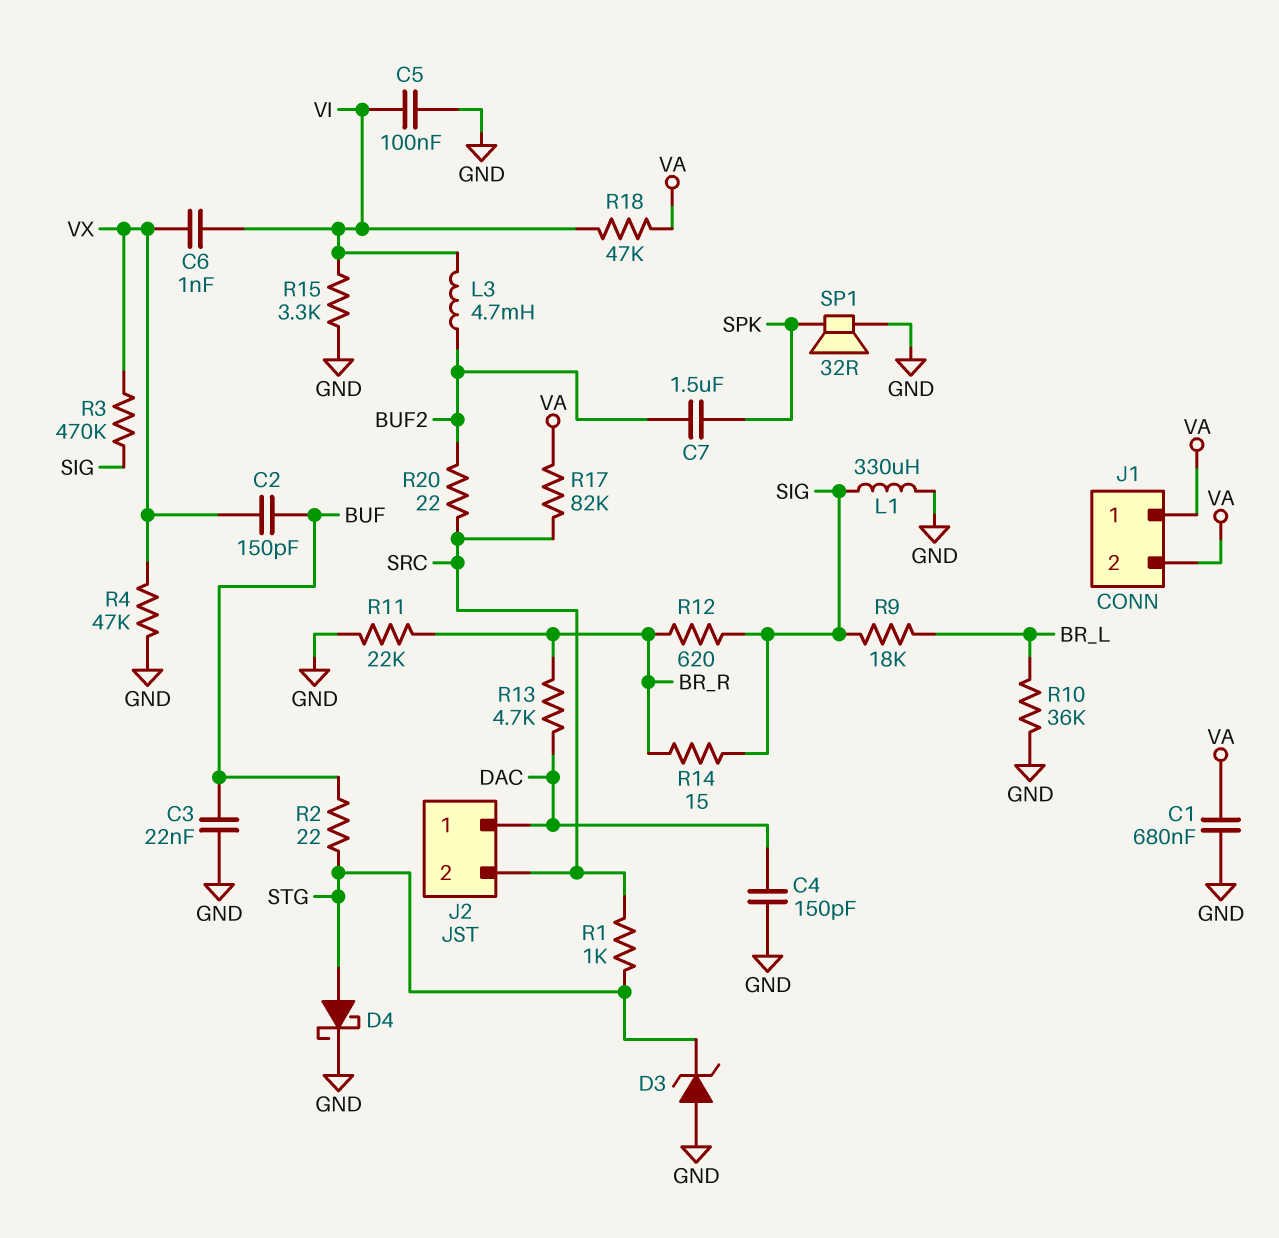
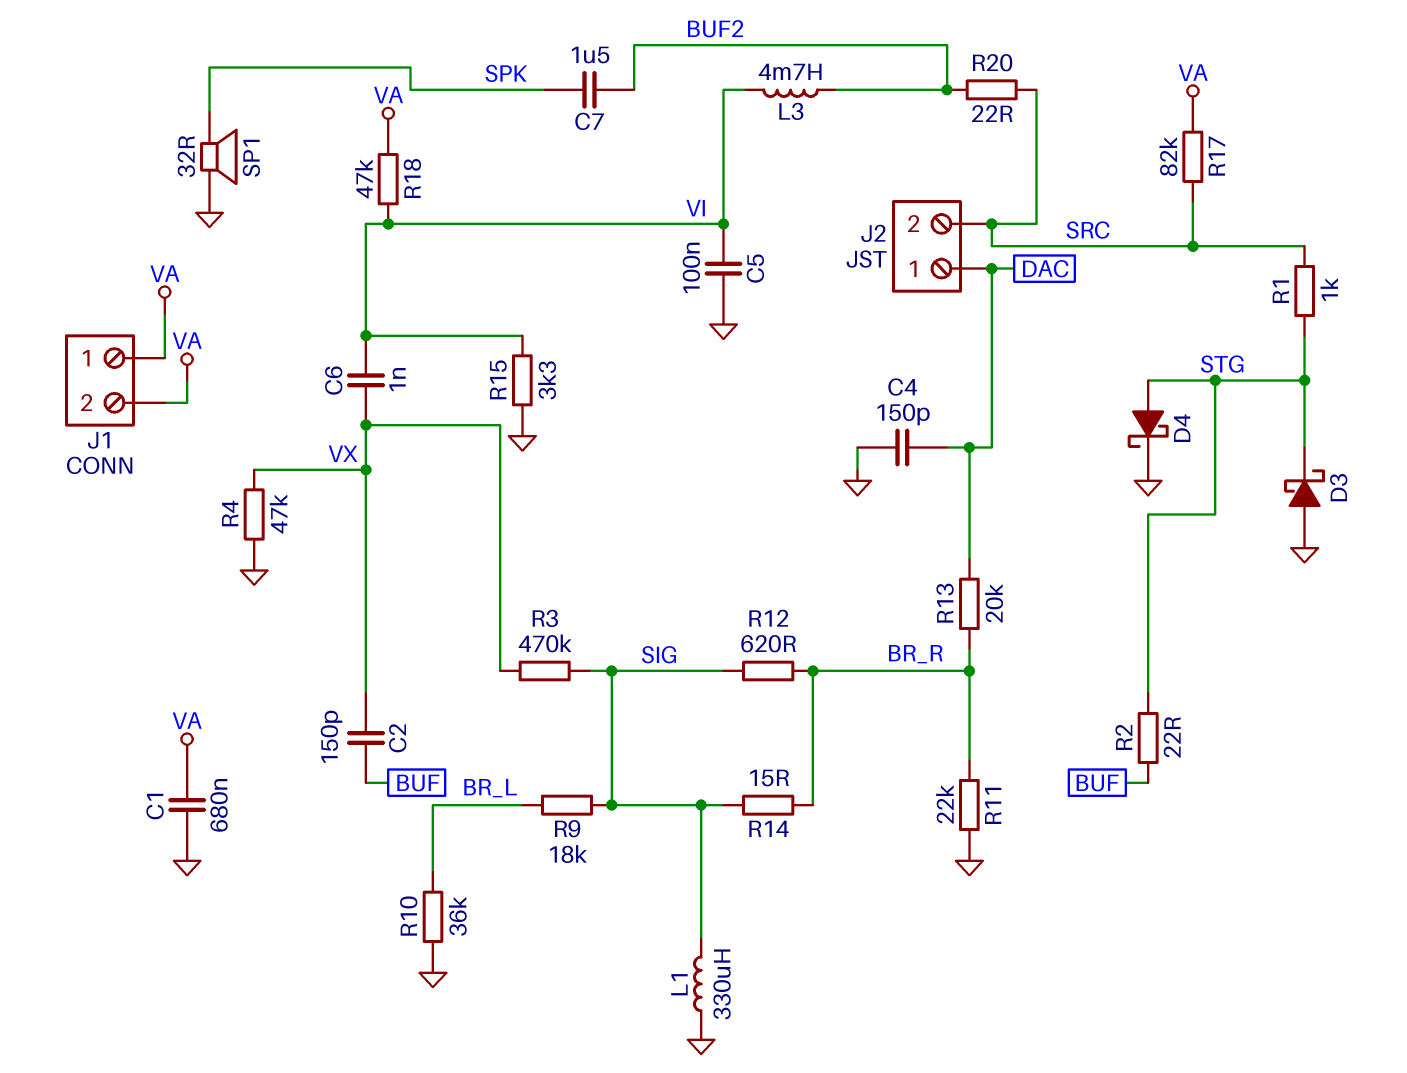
C3: 22nF (BUF, GND) -> none
D3: zener (A GND, K STG) -> schottky (A GND, K STG)
R13: 4.7k (BR_R, DAC) -> 20k (BR_R, DAC)

